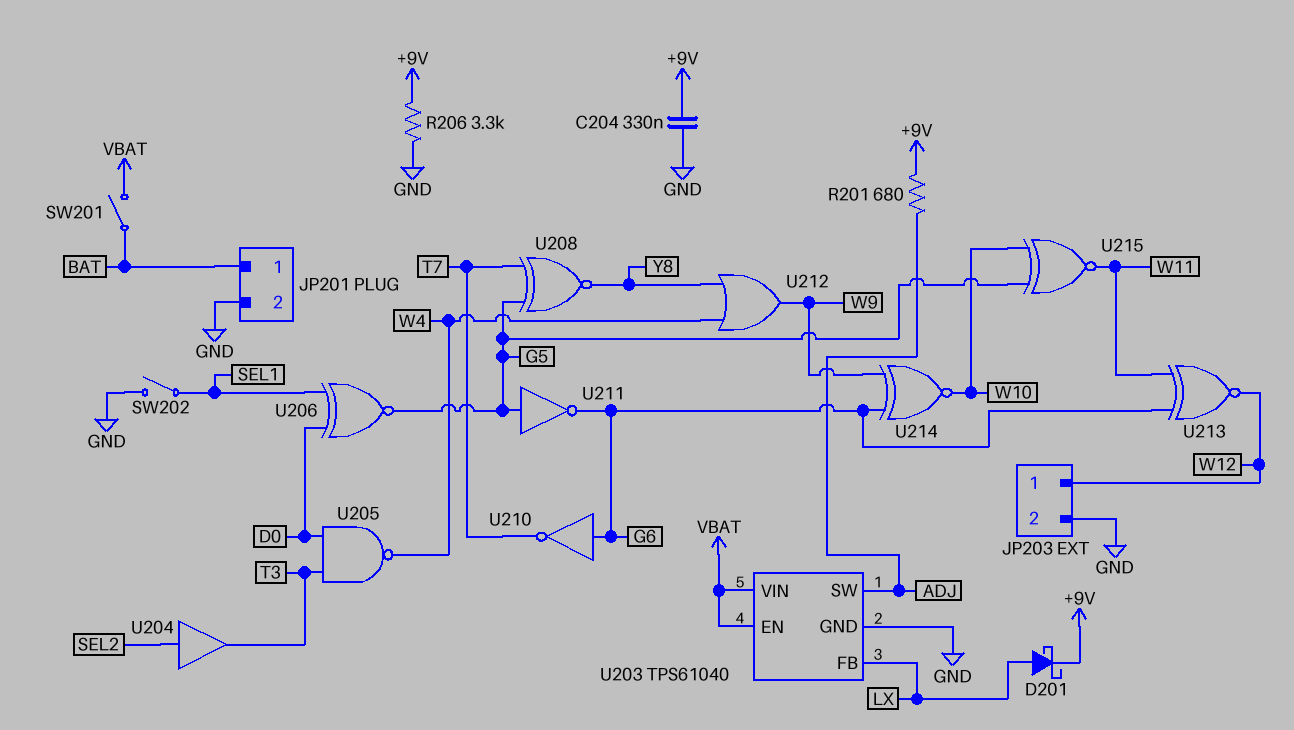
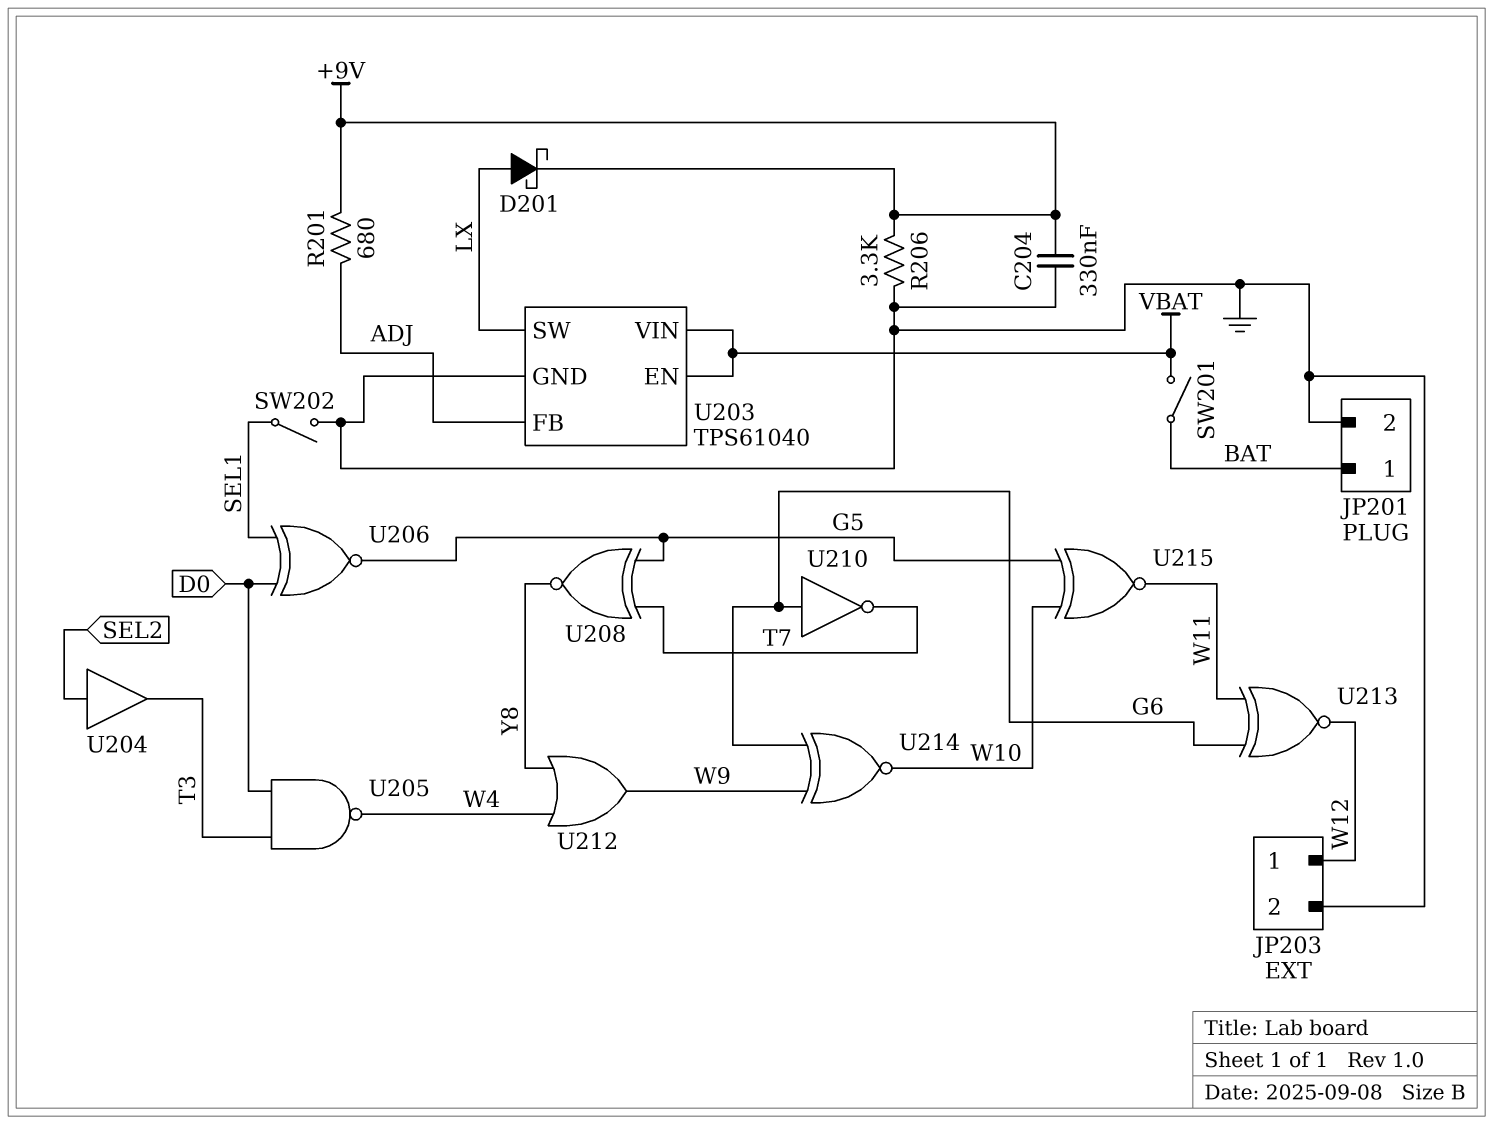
U203 pin FB: LX -> ADJ
U203 pin SW: ADJ -> LX
U211: NOT (in G5, out G6) -> none

